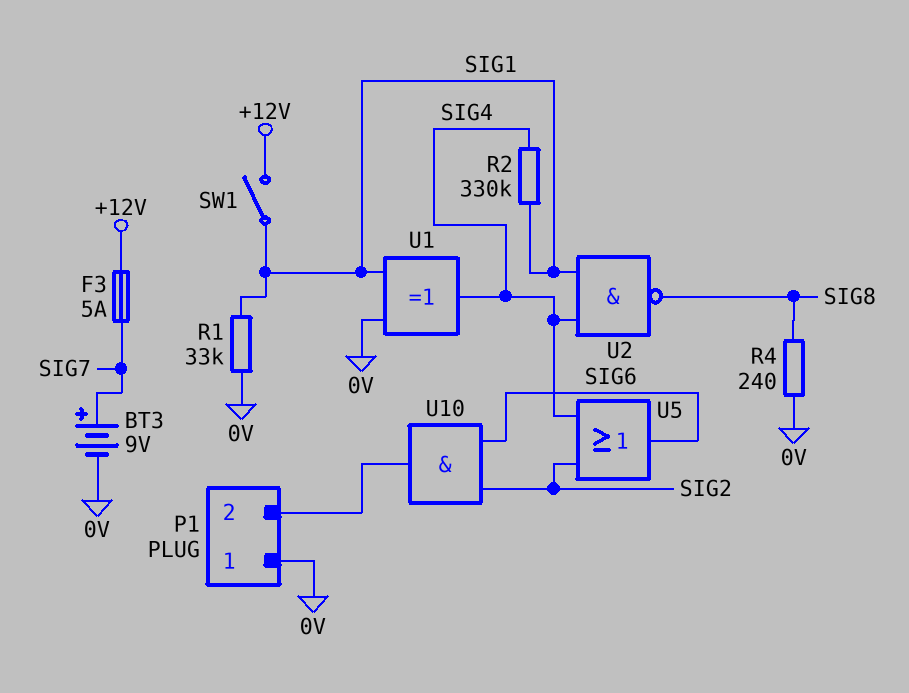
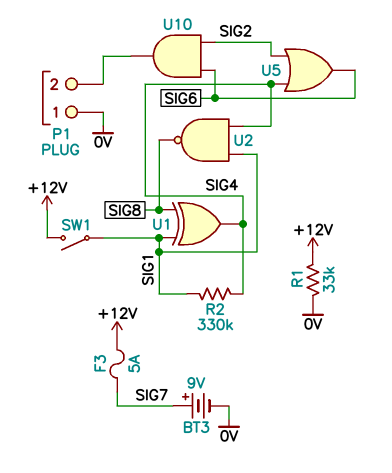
R1: 33k (0V, SIG1) -> 33k (+12V, 0V)
R4: 240 (0V, SIG8) -> none
U1: XOR (in 0V, in SIG1, out SIG4) -> XOR (in SIG1, in SIG8, out SIG4)

